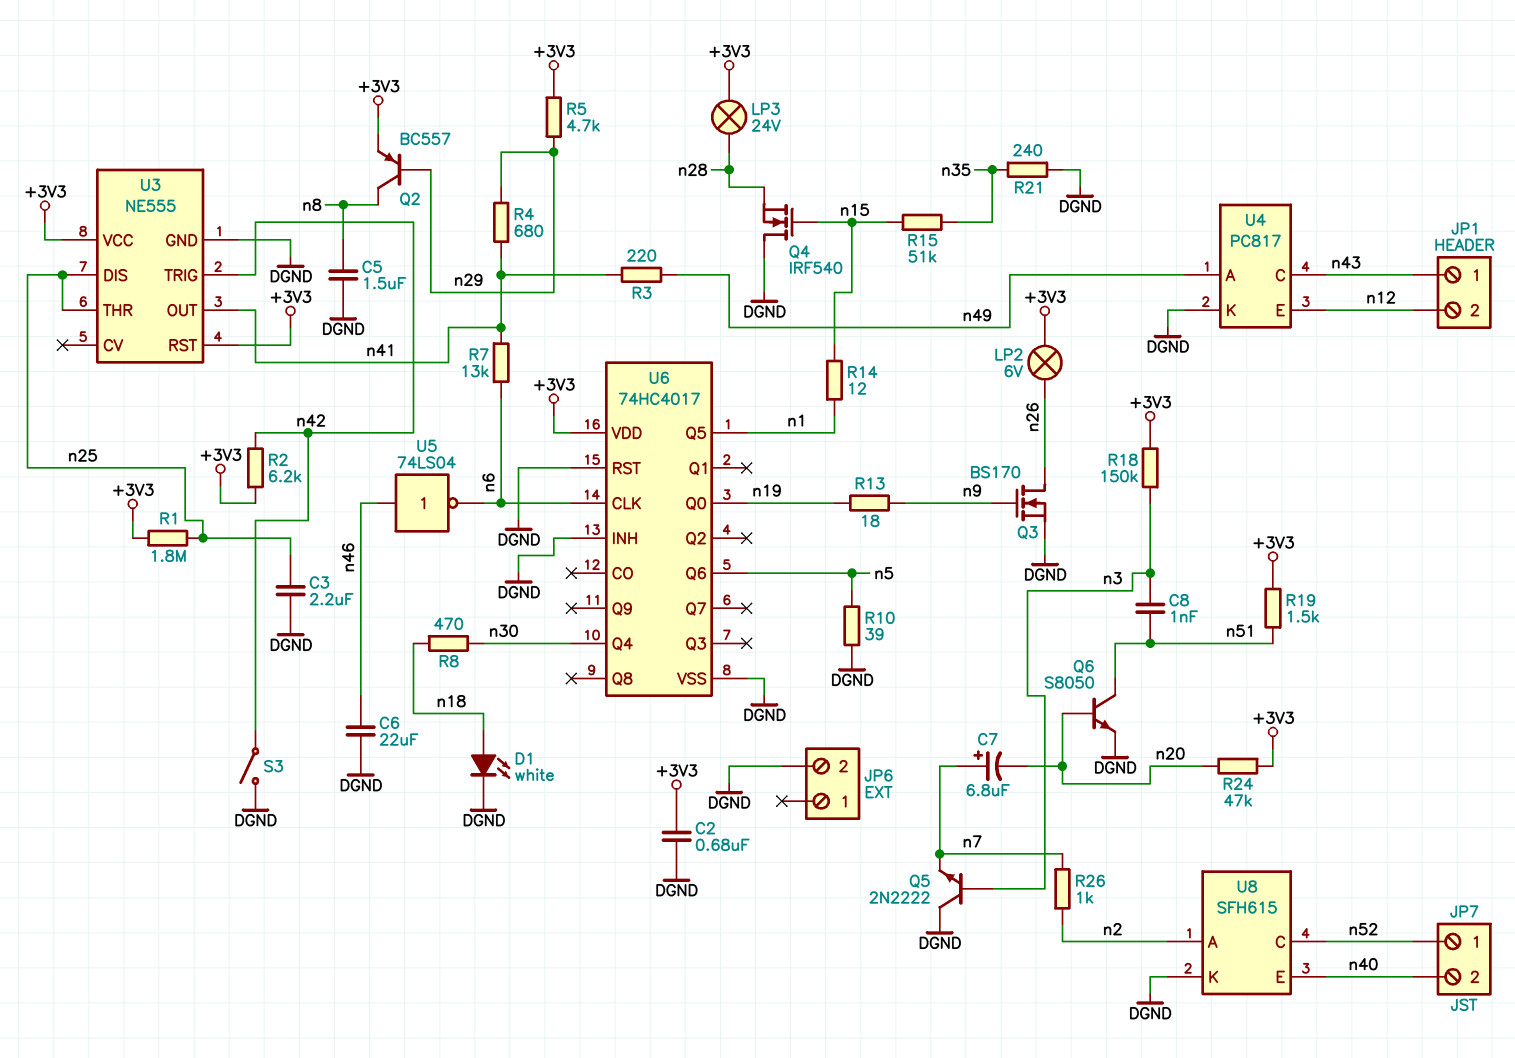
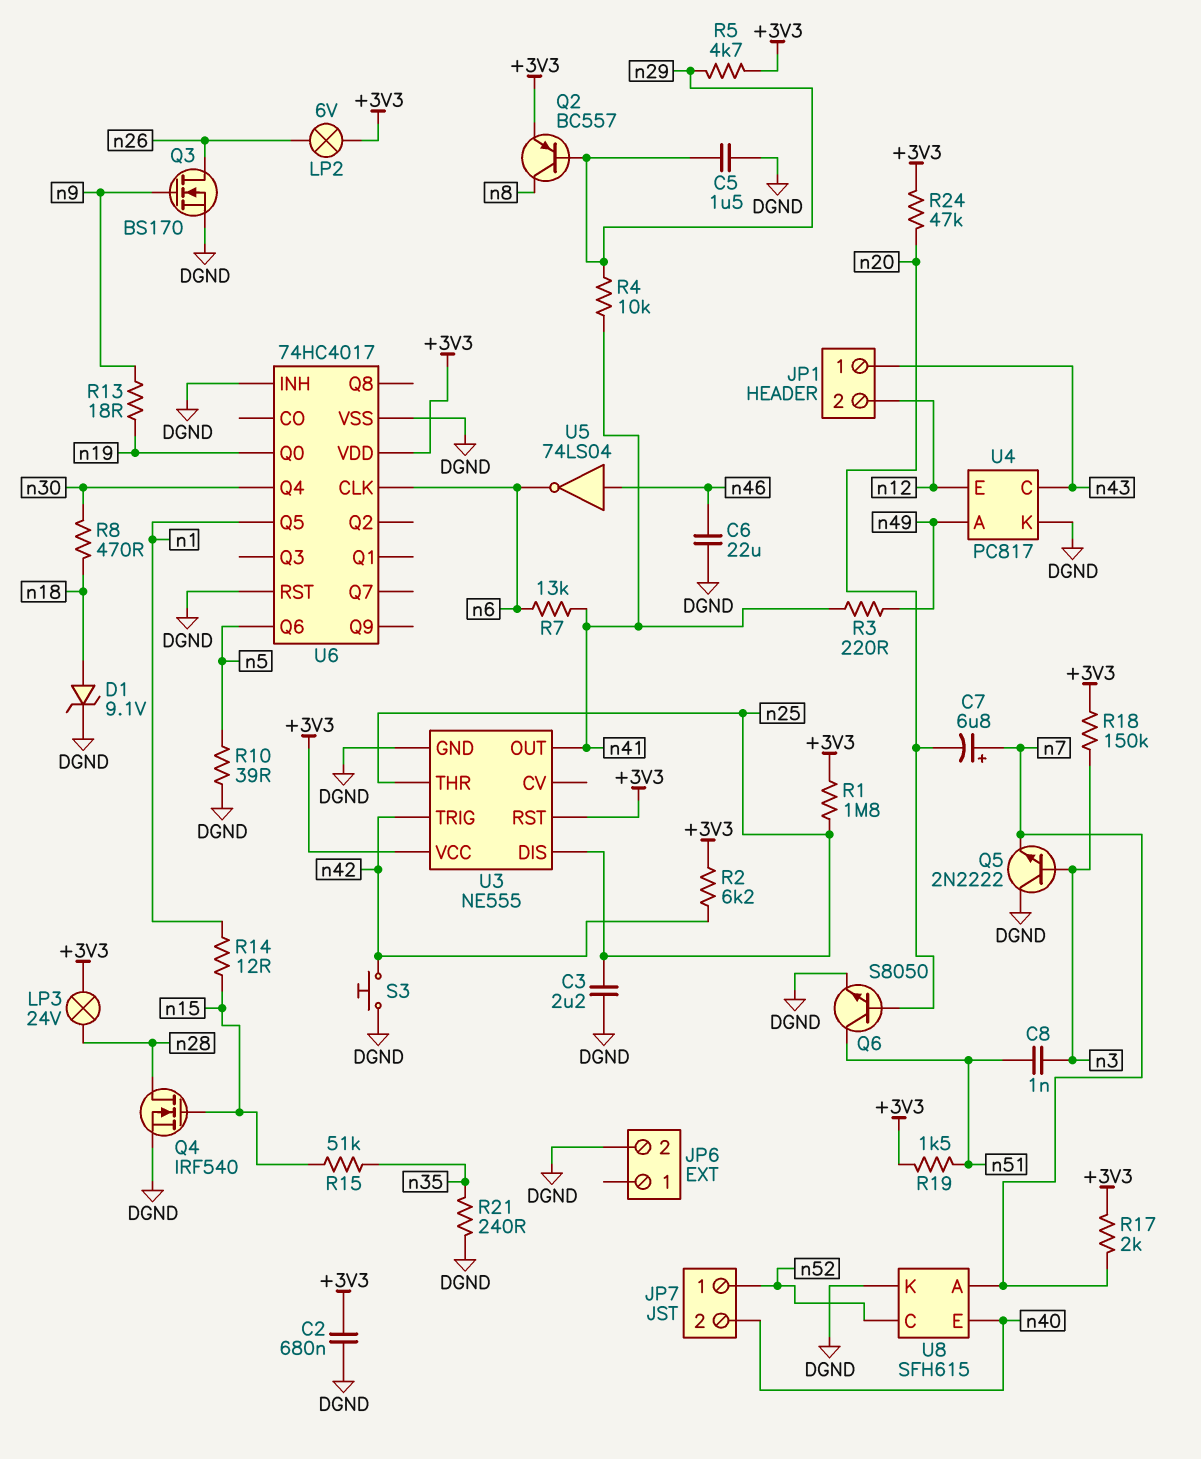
C5: 1.5uF (DGND, n8) -> 1.5uF (DGND, n29)
D1: LED white (A n18, K DGND) -> zener 9.1V (A n18, K DGND)
Q4: NMOS IRF540 (G n15, D DGND, S n28) -> NMOS IRF540 (G n15, D n28, S DGND)
R4: 680 (n29, n41) -> 10k (n29, n41)
R17: none -> 2k (+3V3, n7)
R26: 1k (n2, n7) -> none
S3: switch (DGND, n42) -> button (DGND, n42)
U8 pin A: n2 -> n7

